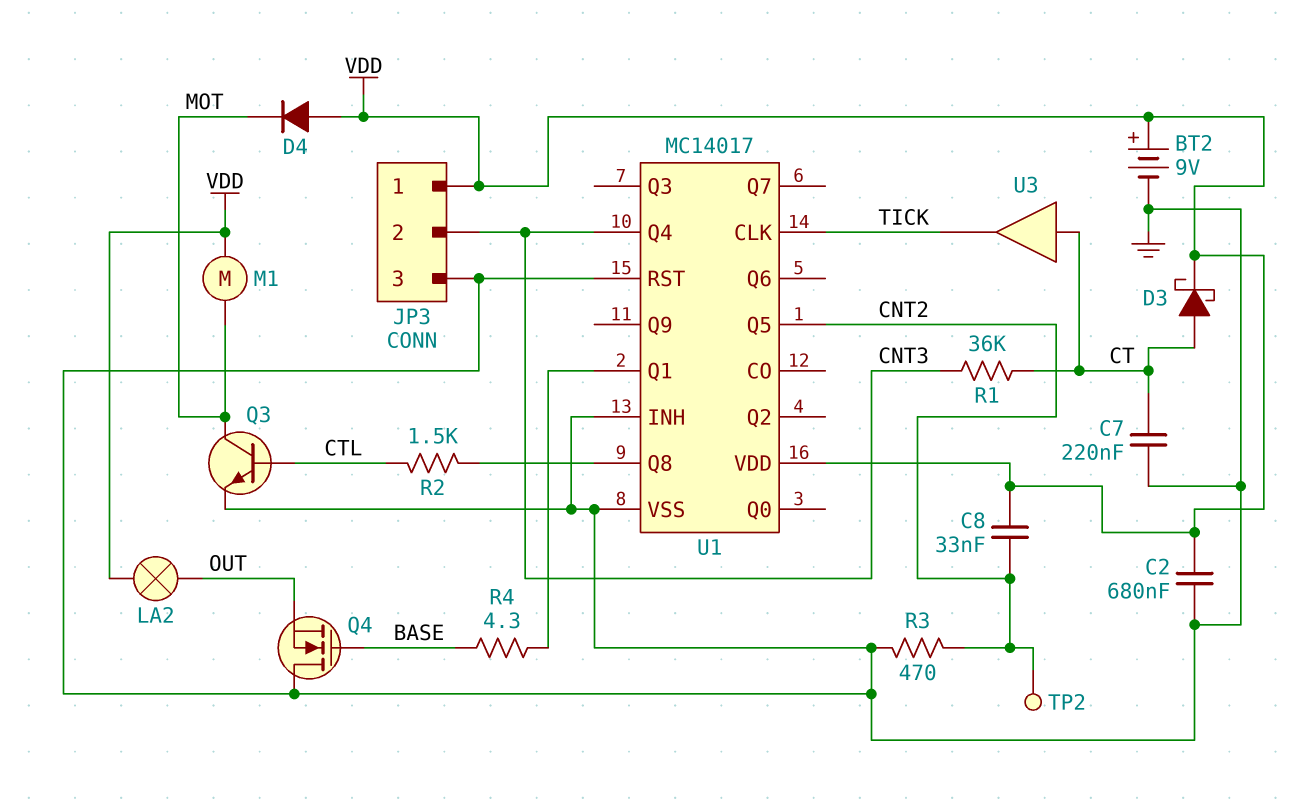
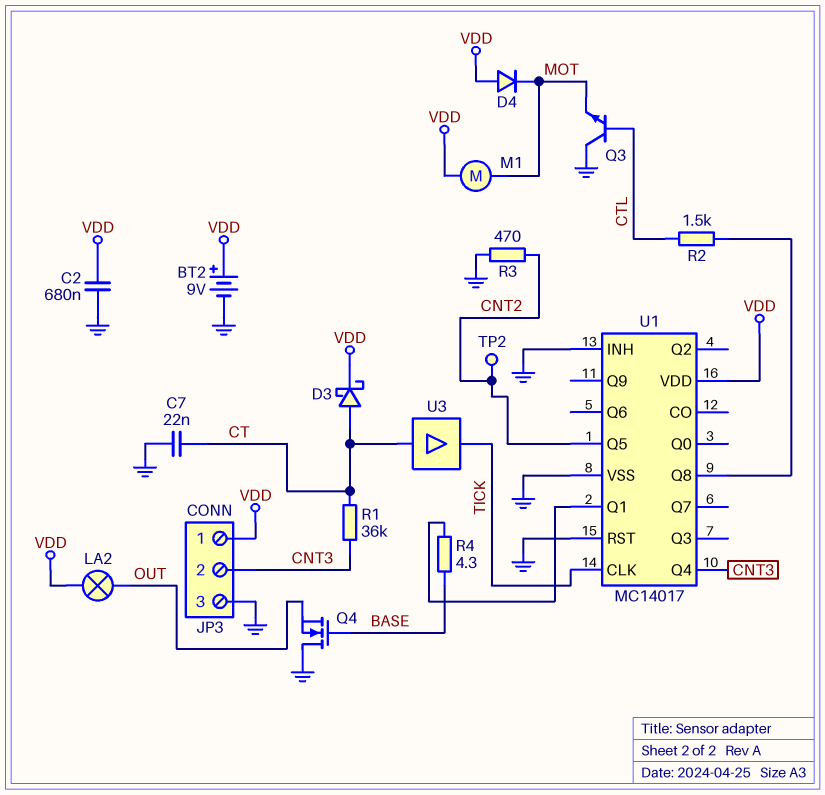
C7: 220nF (CT, GND) -> 22nF (CT, GND)
C8: 33nF (CNT2, VDD) -> none
Q3: NPN (B CTL, C MOT, E GND) -> NPN (B CTL, C GND, E MOT)

